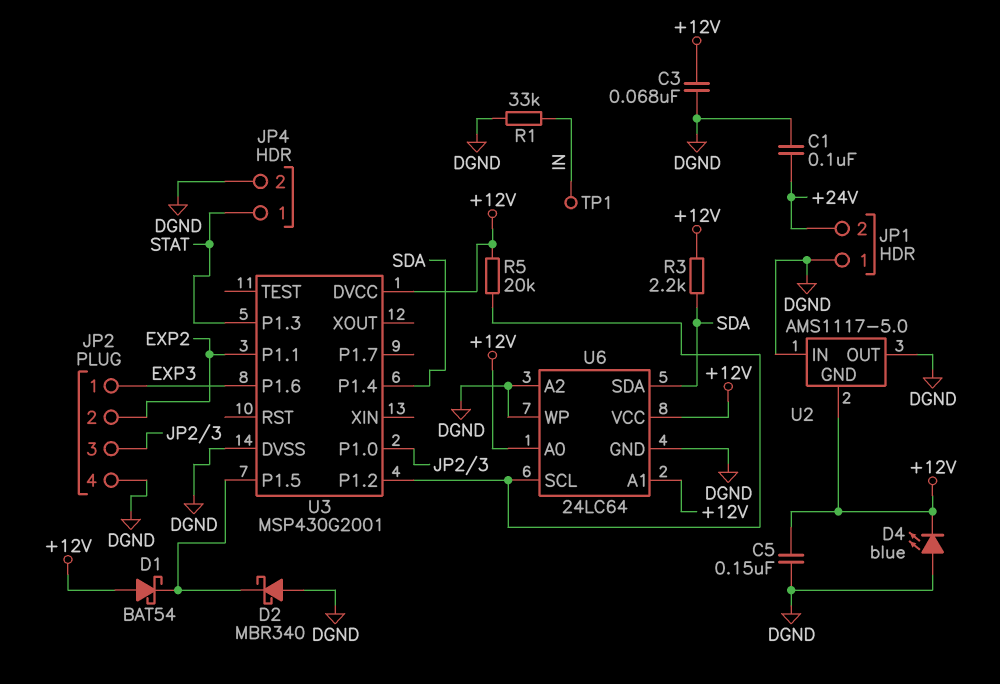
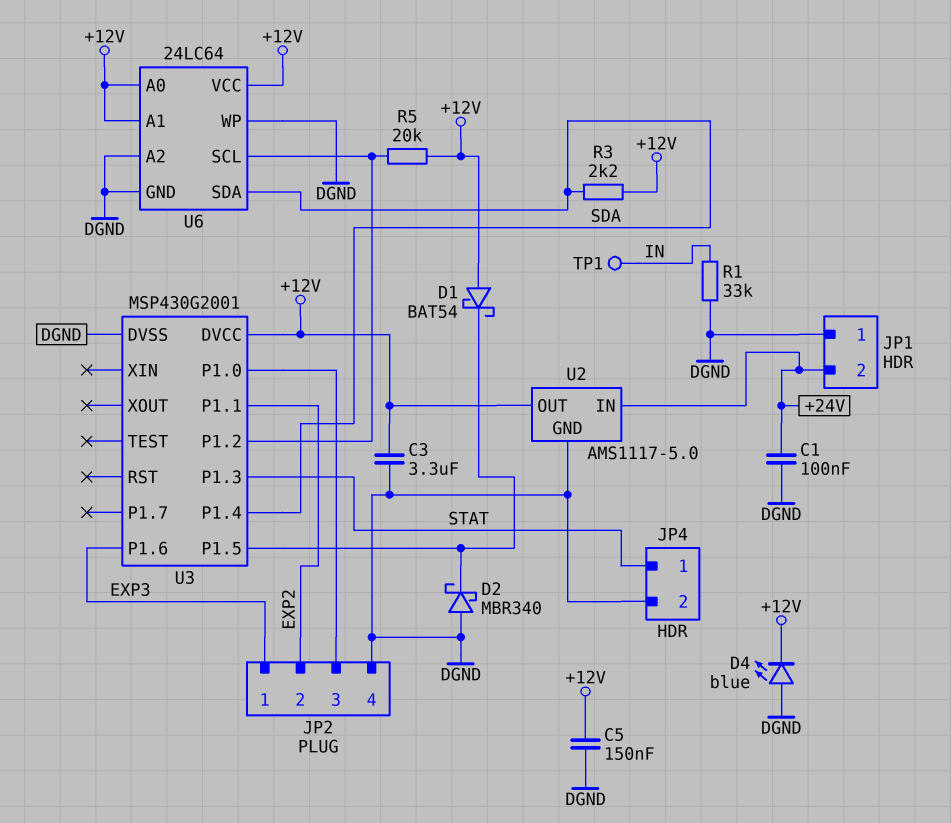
C3: 68nF (+12V, DGND) -> 3.3uF (+12V, DGND)
U2 pin GND: +12V -> DGND
U2 pin IN: DGND -> +24V
U2 pin OUT: DGND -> +12V

